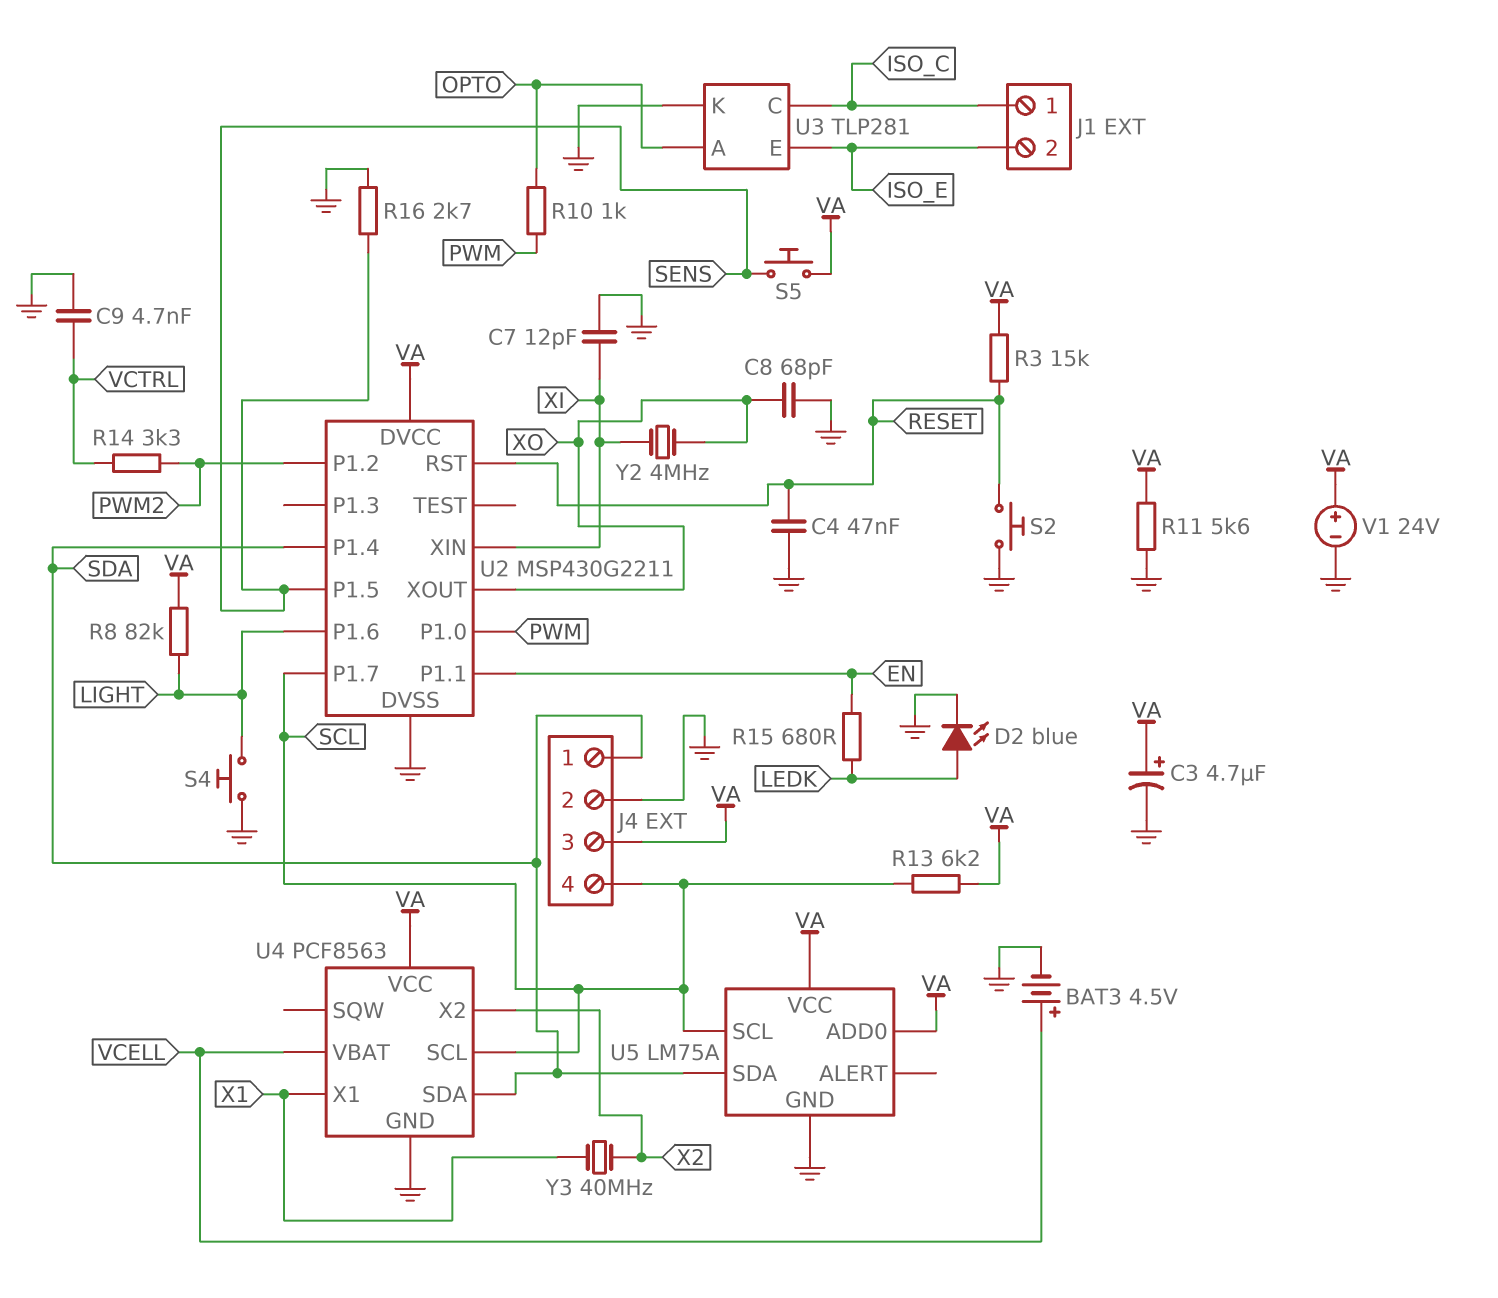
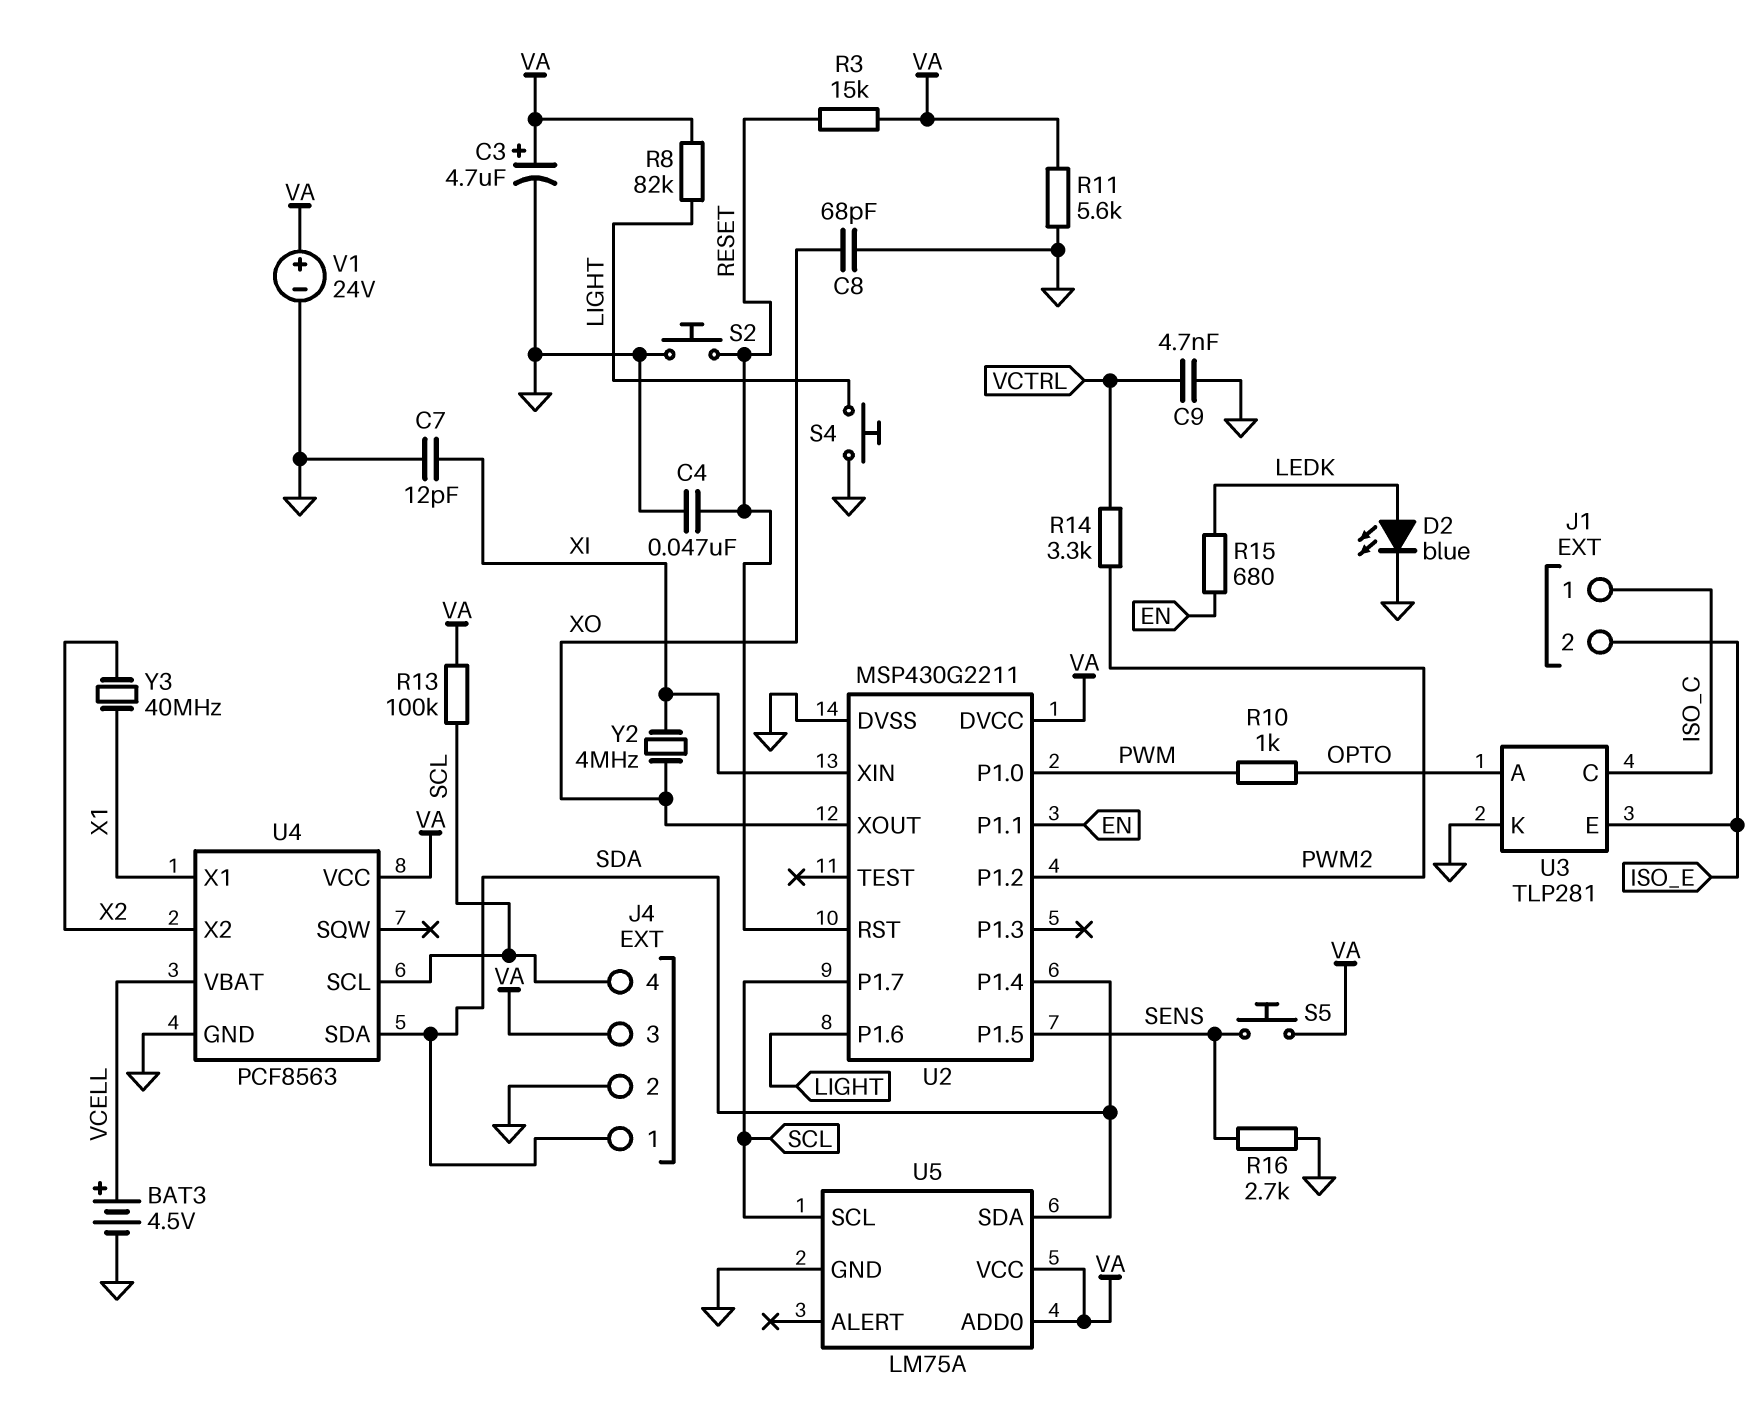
R13: 6.2k (SCL, VA) -> 100k (SCL, VA)

